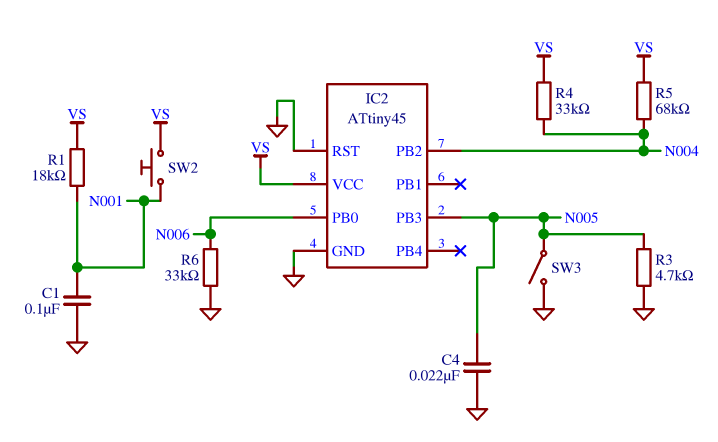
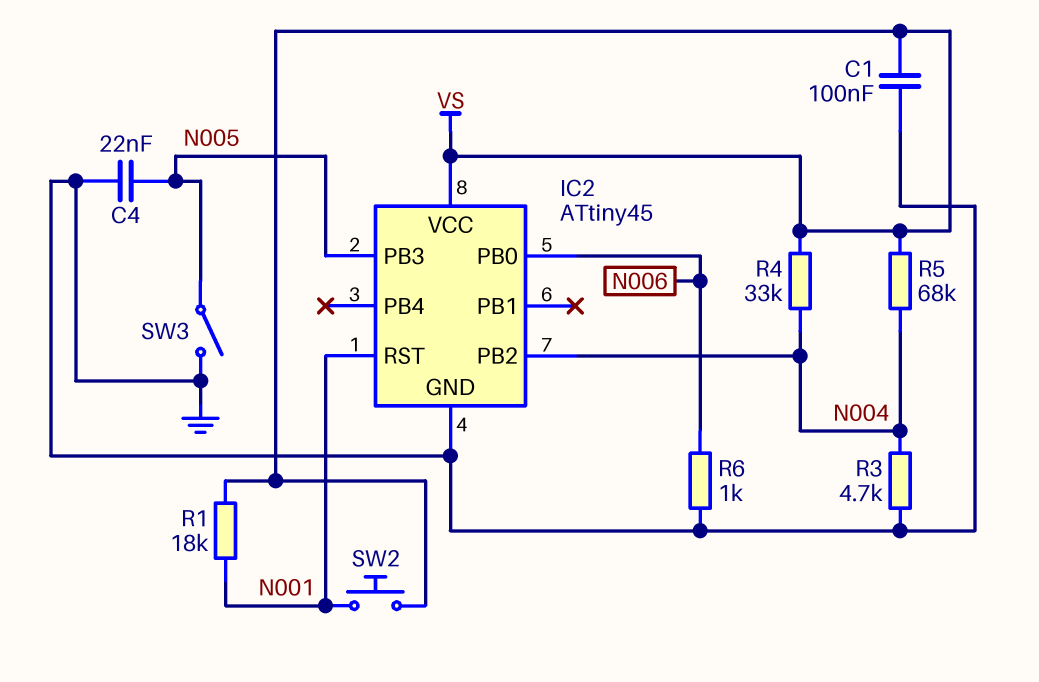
C1: 100nF (GND, N001) -> 100nF (GND, VS)
IC2 pin RST: GND -> N001
R3: 4.7k (GND, N005) -> 4.7k (GND, N004)
R6: 33k (GND, N006) -> 1k (GND, N006)

